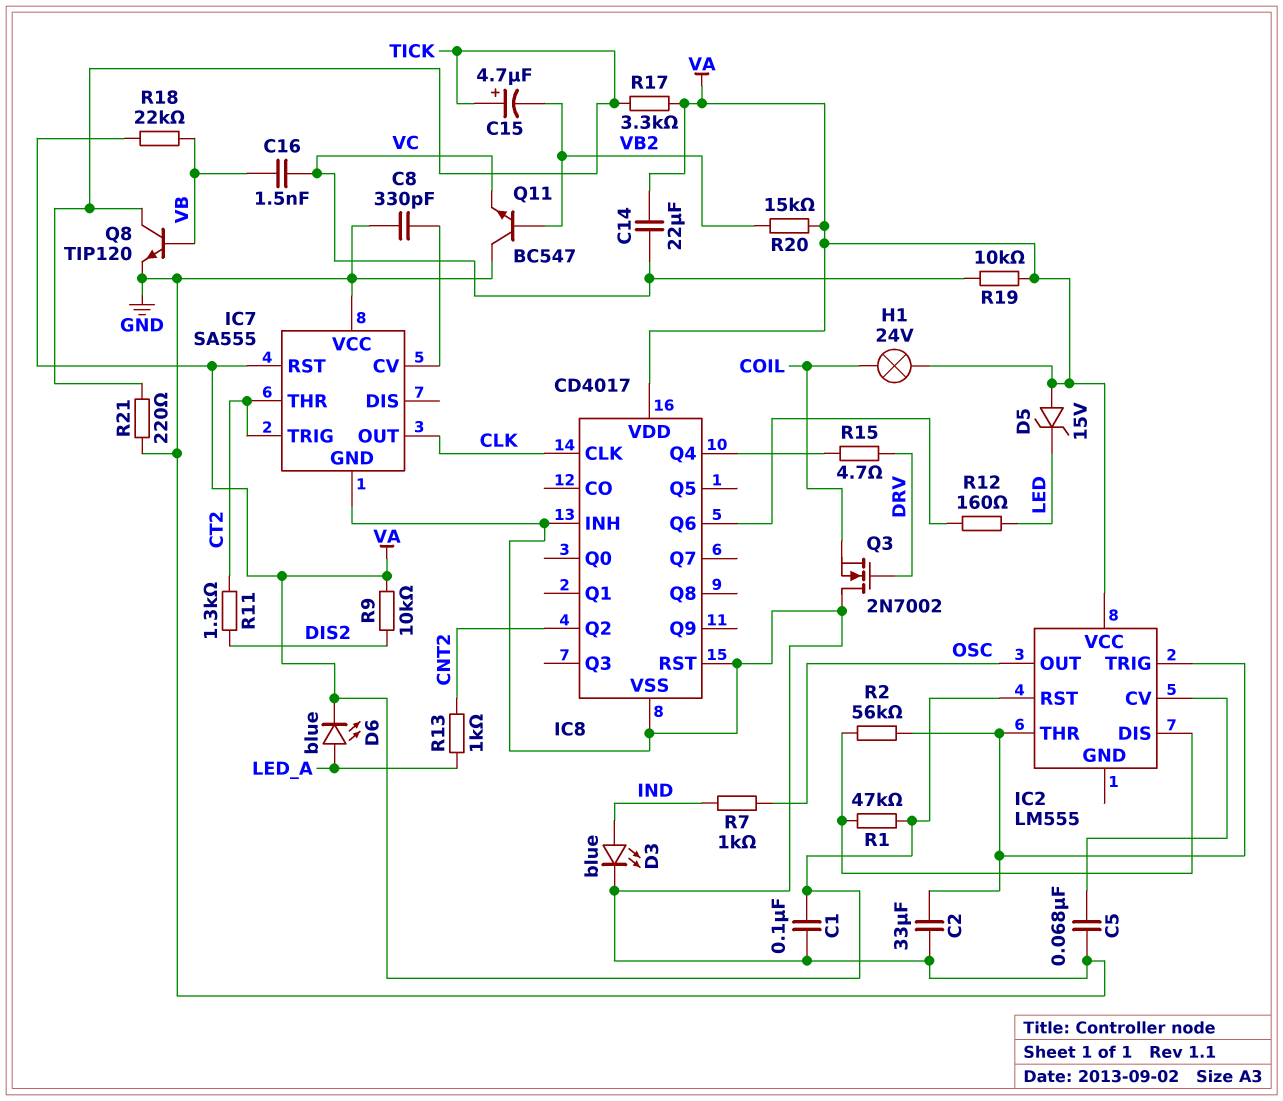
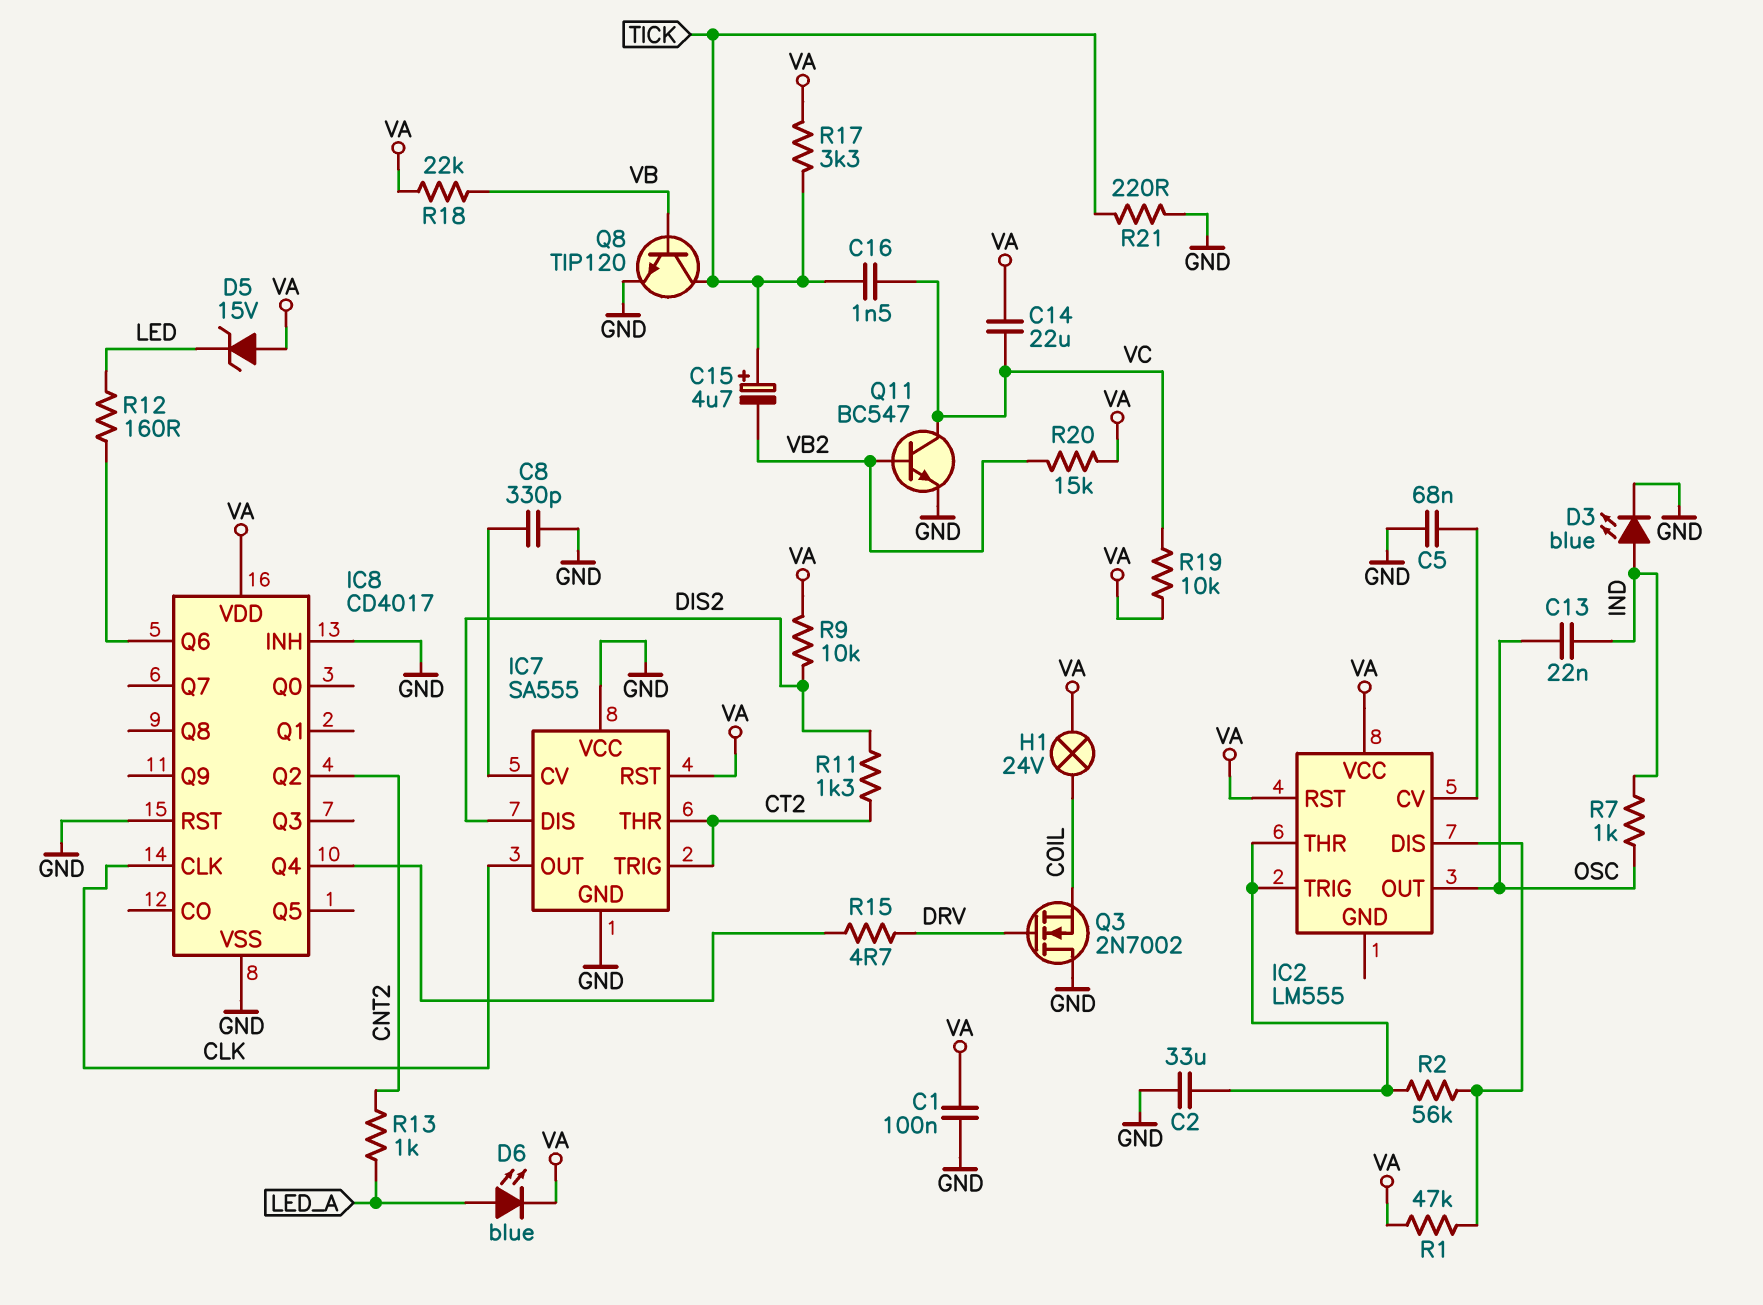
C13: none -> 22nF (IND, OSC)
C16: 1.5nF (VB, VC) -> 1.5nF (TICK, VC)
IC7 pin DIS: none -> DIS2
Q11: NPN BC547 (B VB2, C GND, E VC) -> NPN BC547 (B VB2, C VC, E GND)

